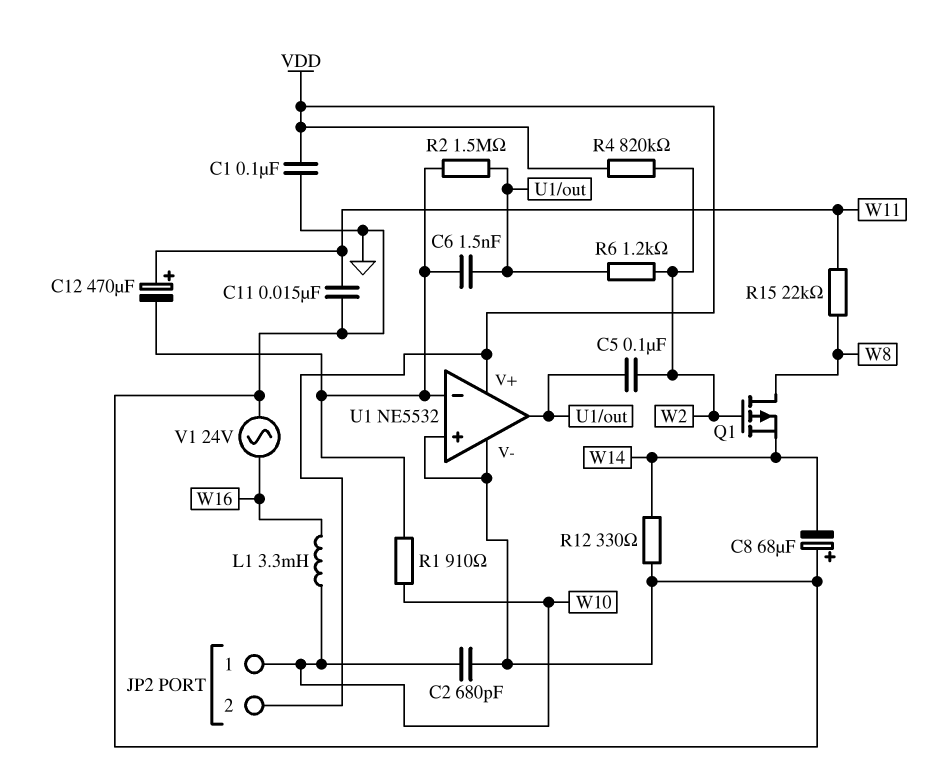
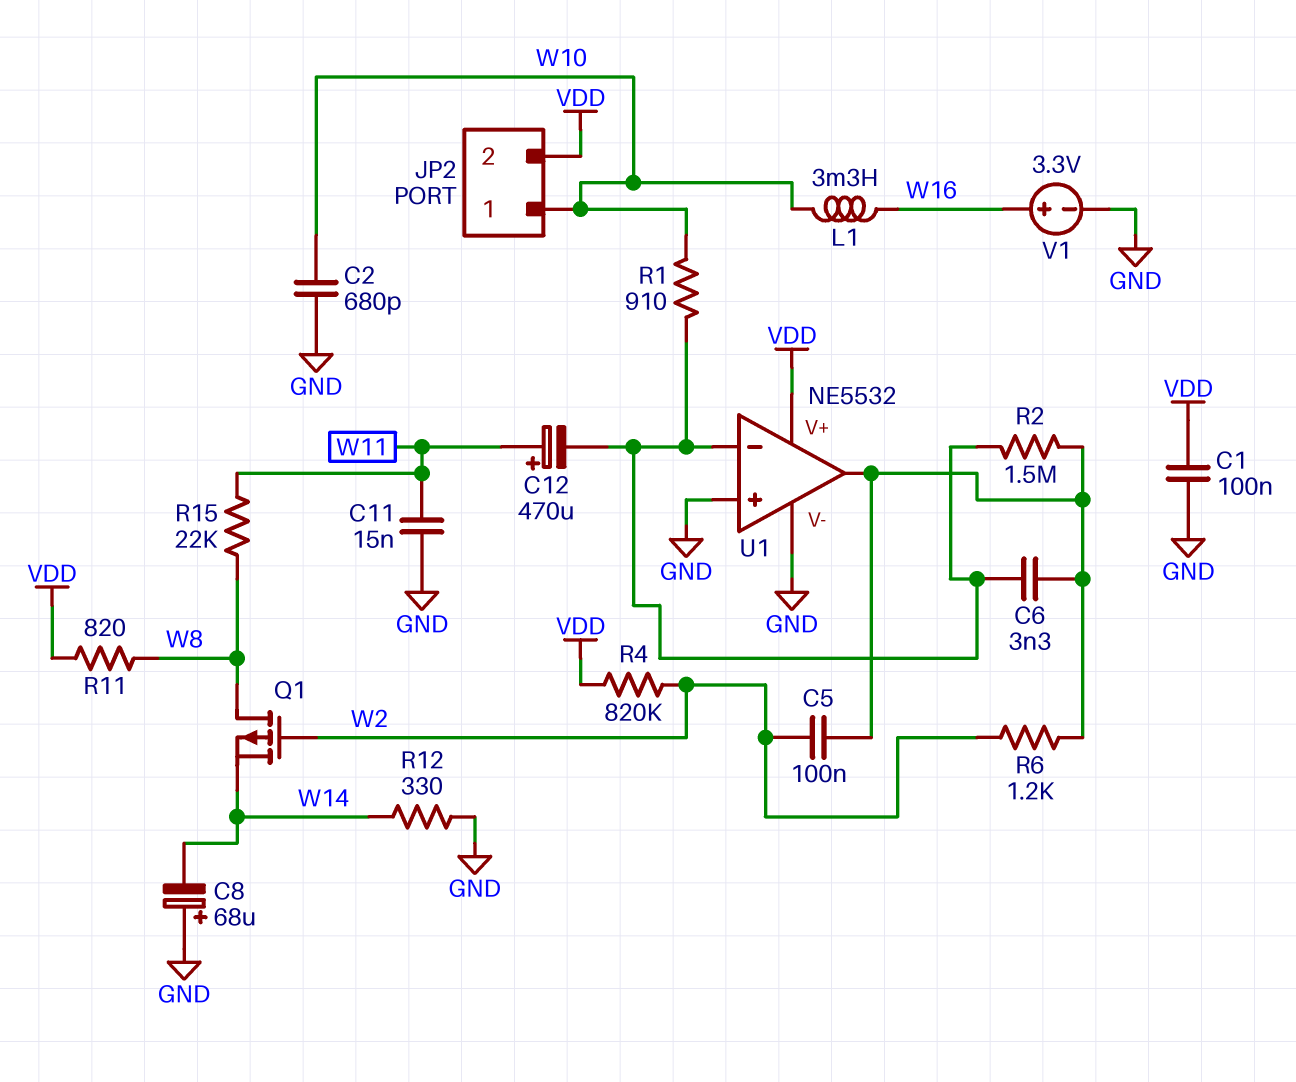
C6: 1.5nF (U1/in-, U1/out) -> 3.3nF (U1/in-, U1/out)
R11: none -> 820 (VDD, W8)
V1: AC 24V (GND, W16) -> 3.3V (plus W16, minus GND)

